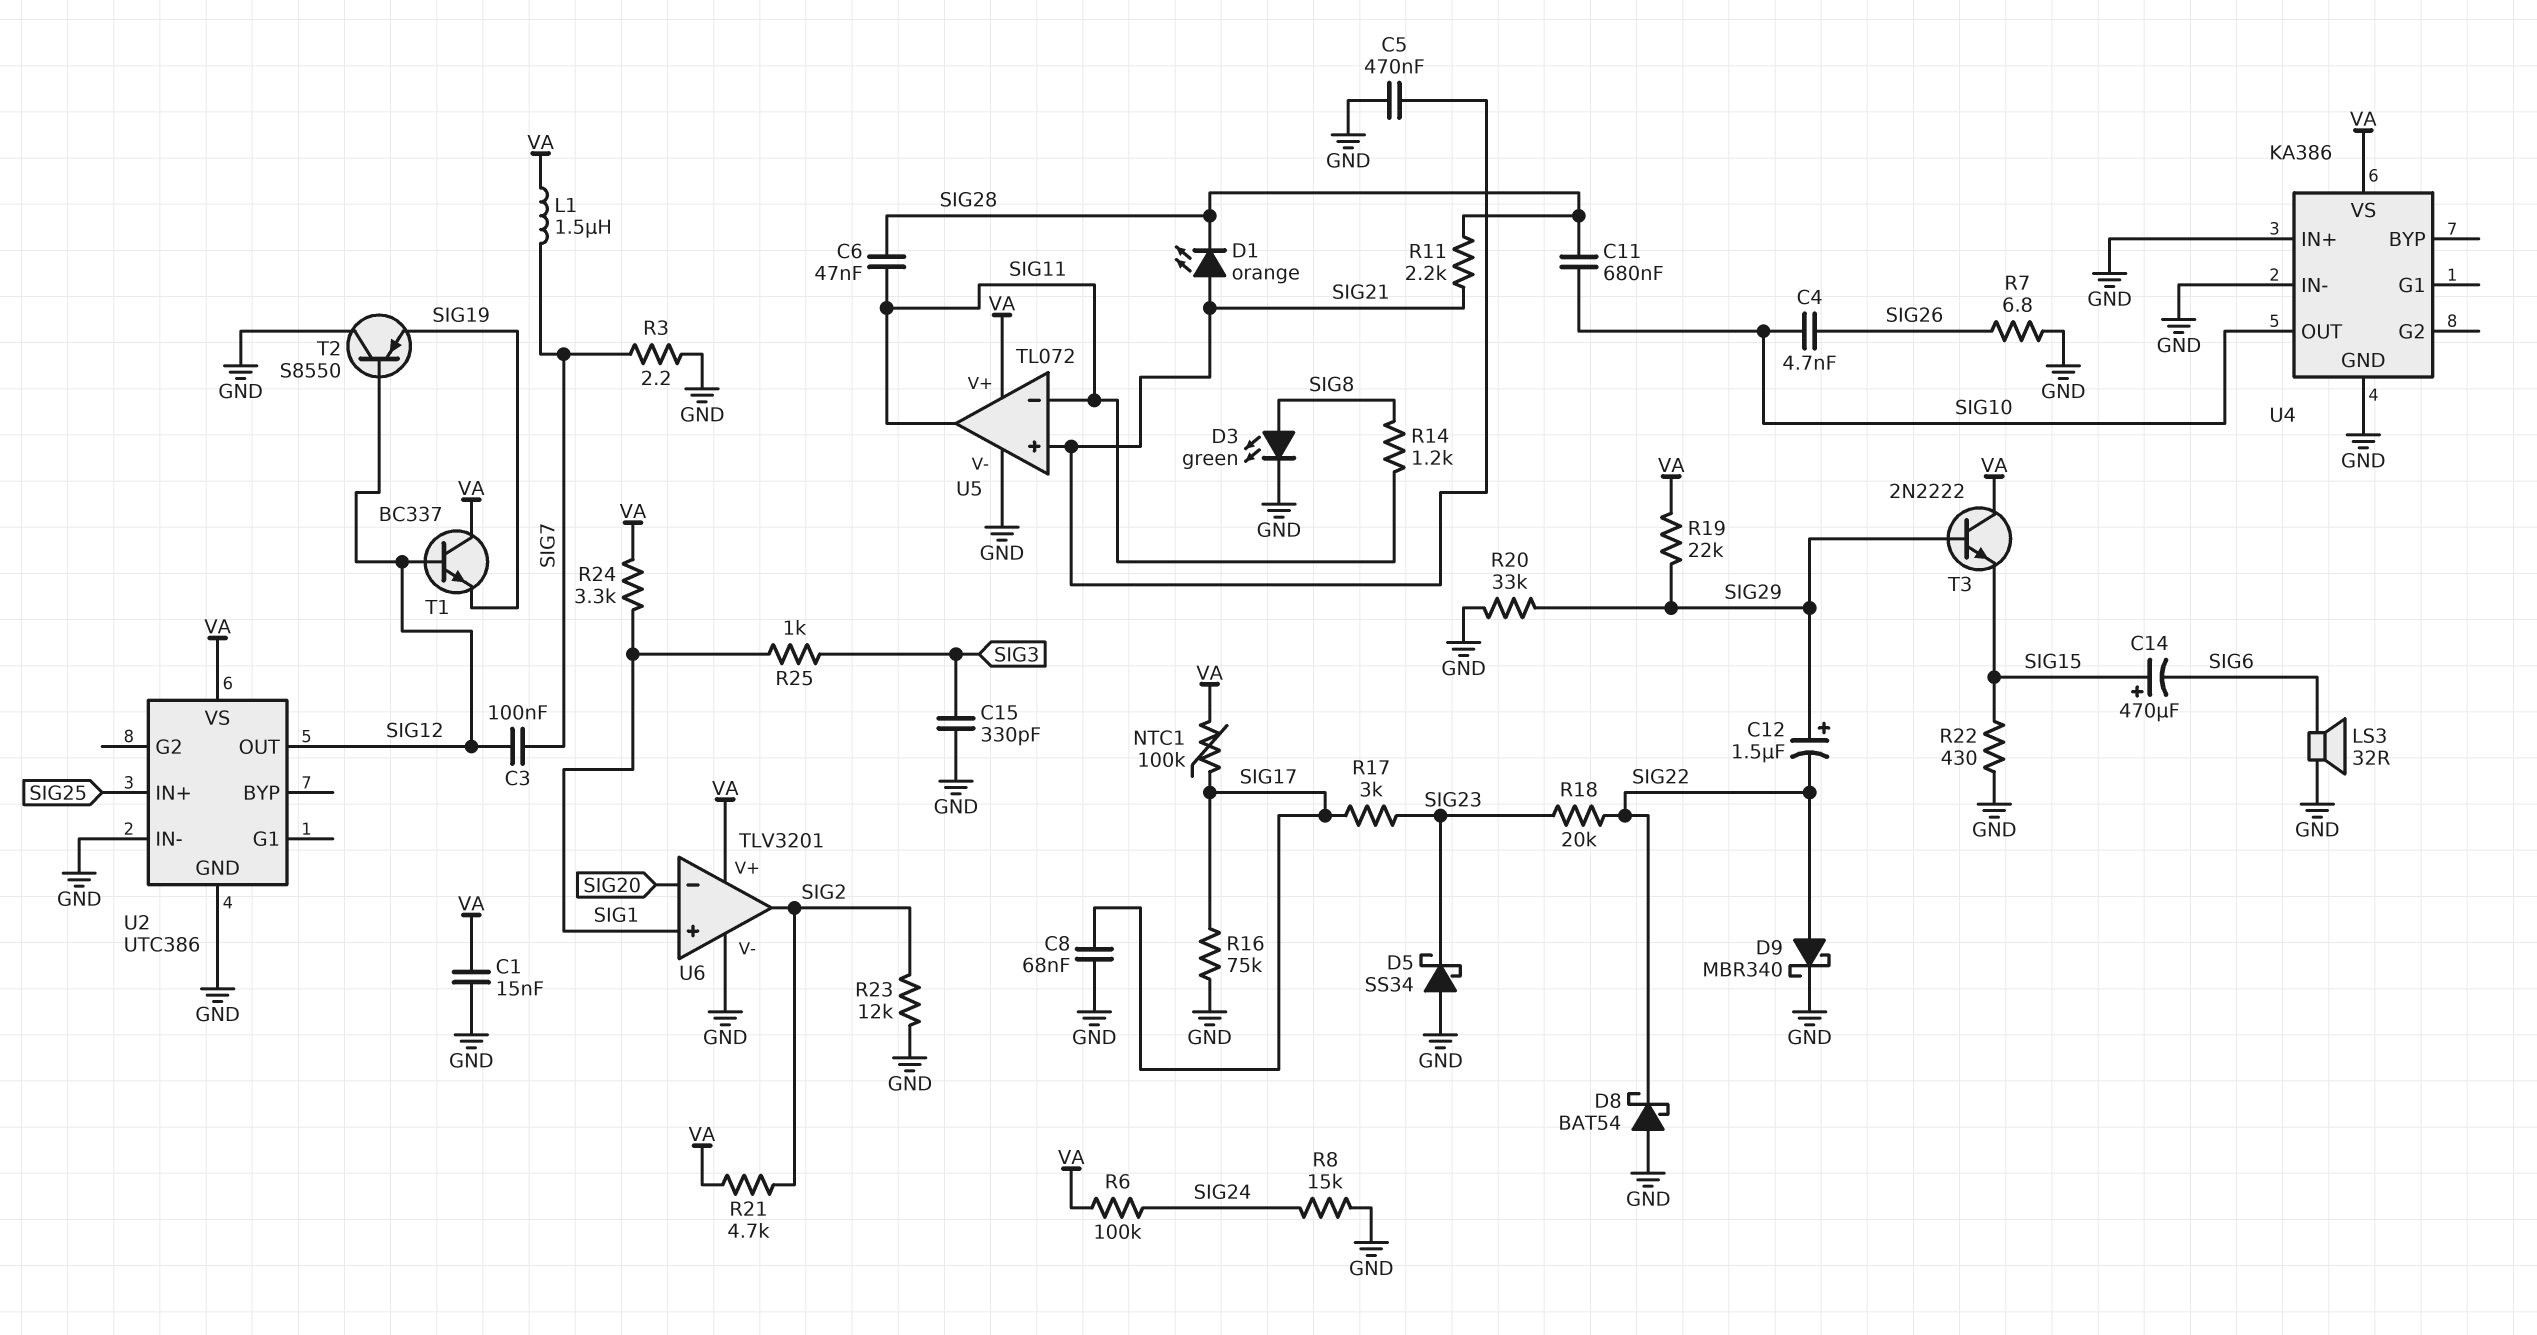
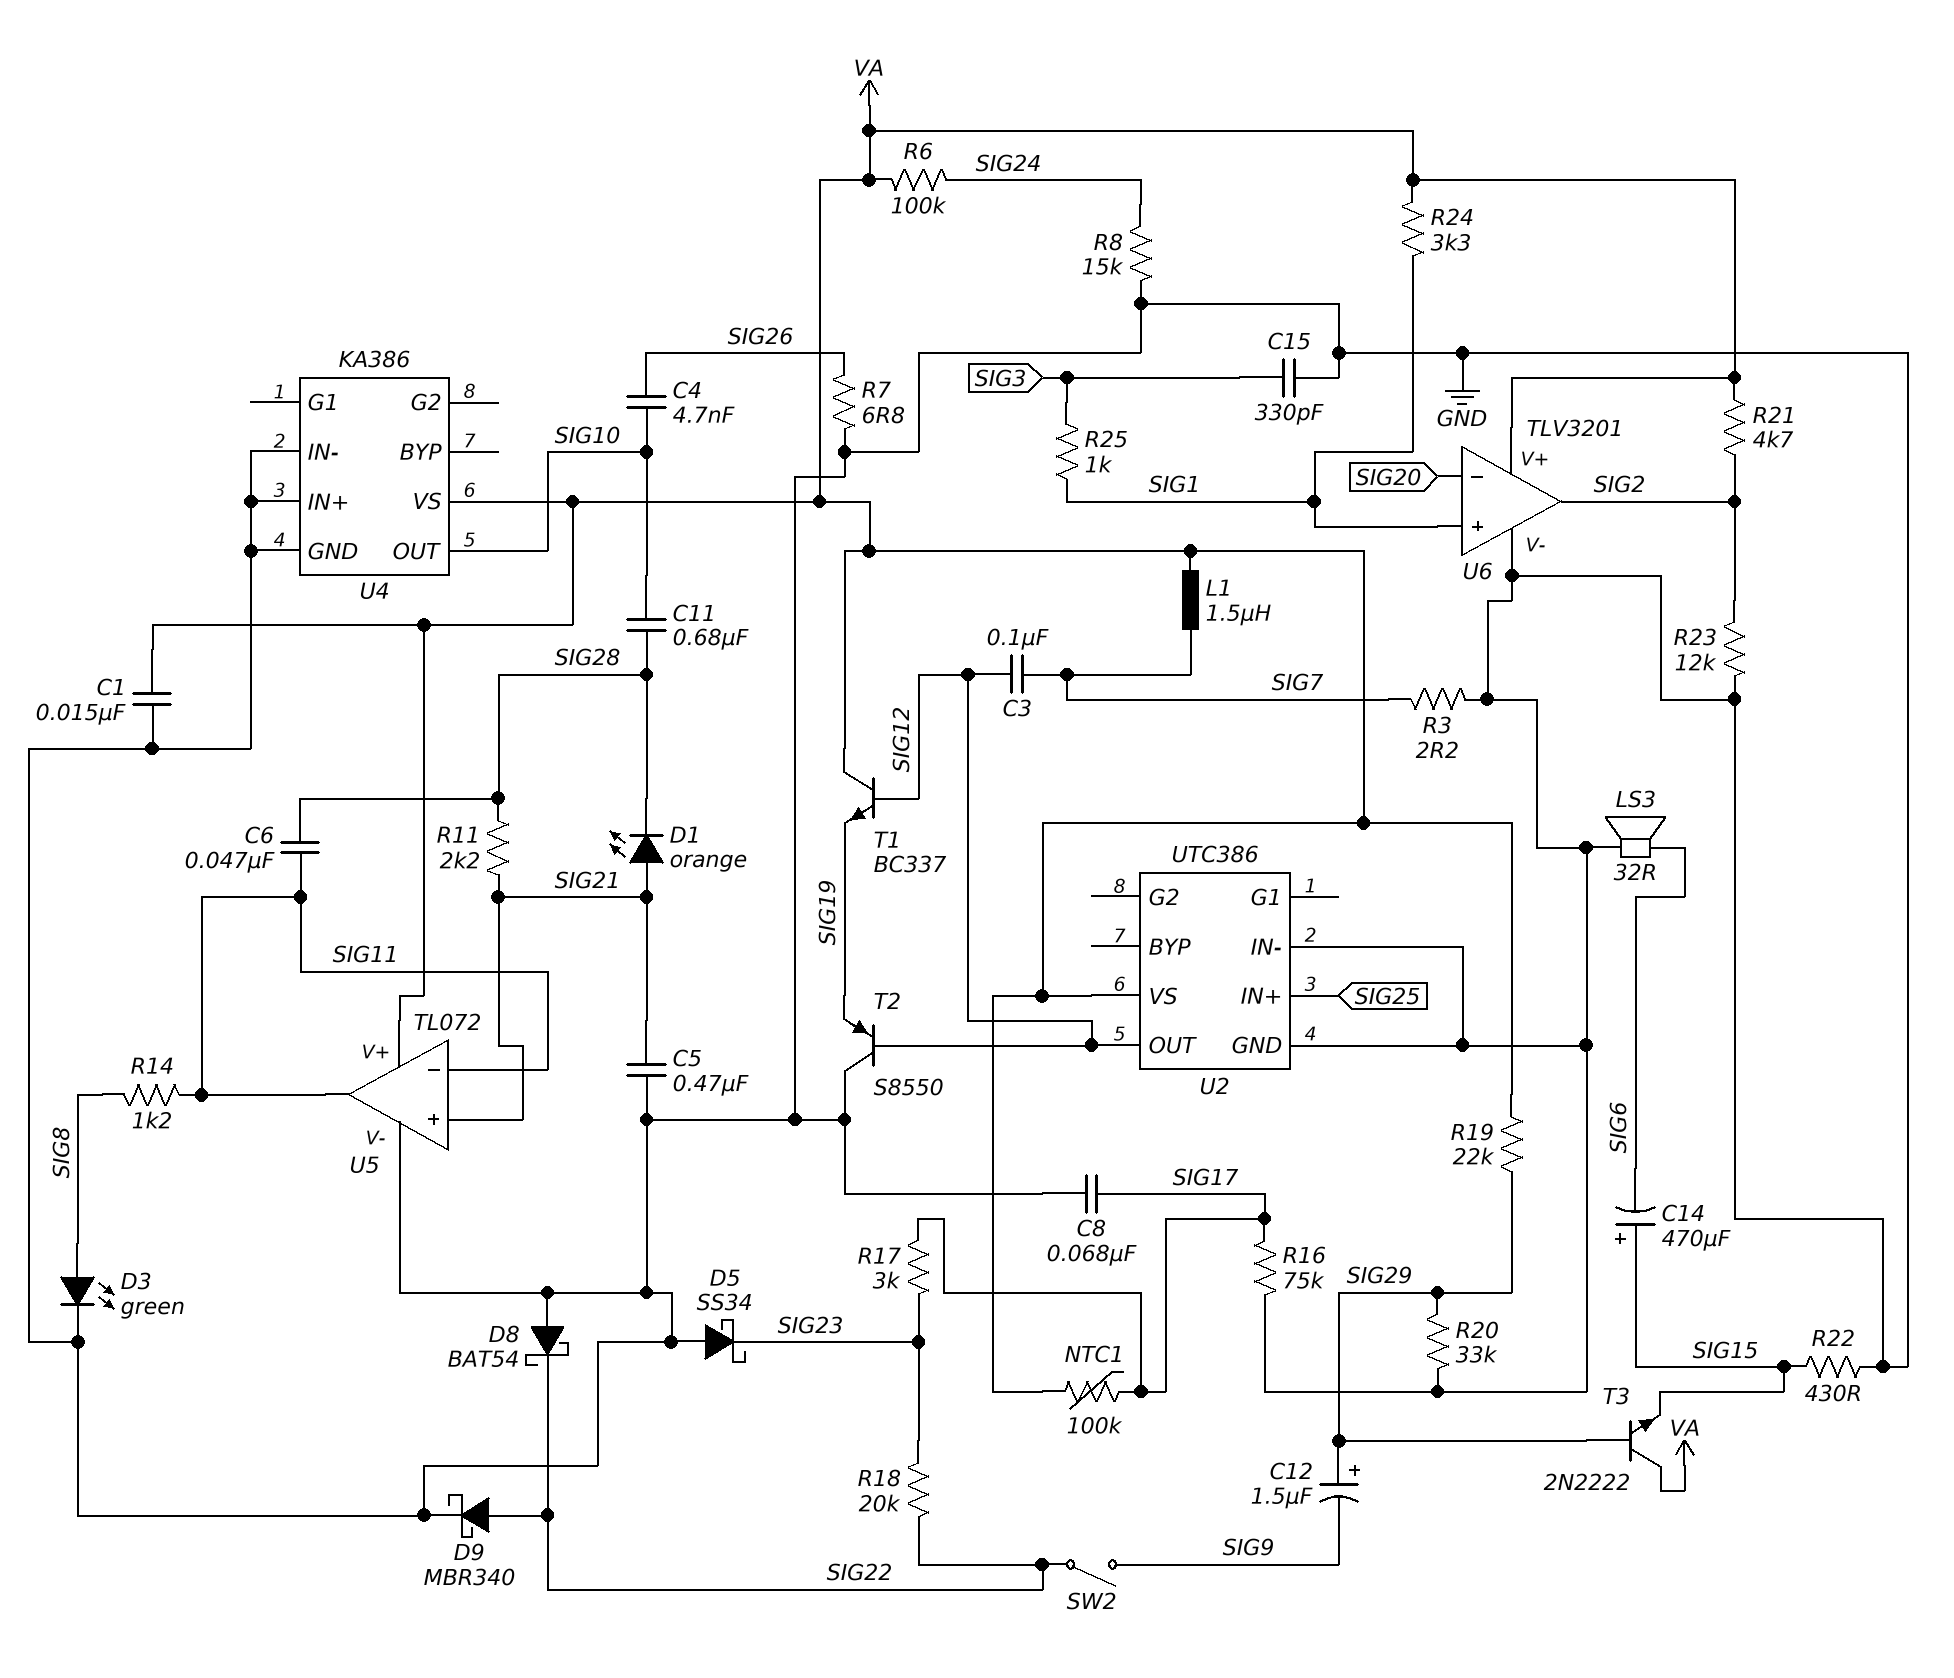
C12: 1.5uF (plus SIG29, minus SIG22) -> 1.5uF (plus SIG29, minus SIG9)
SW2: none -> switch (SIG9, SIG22)

